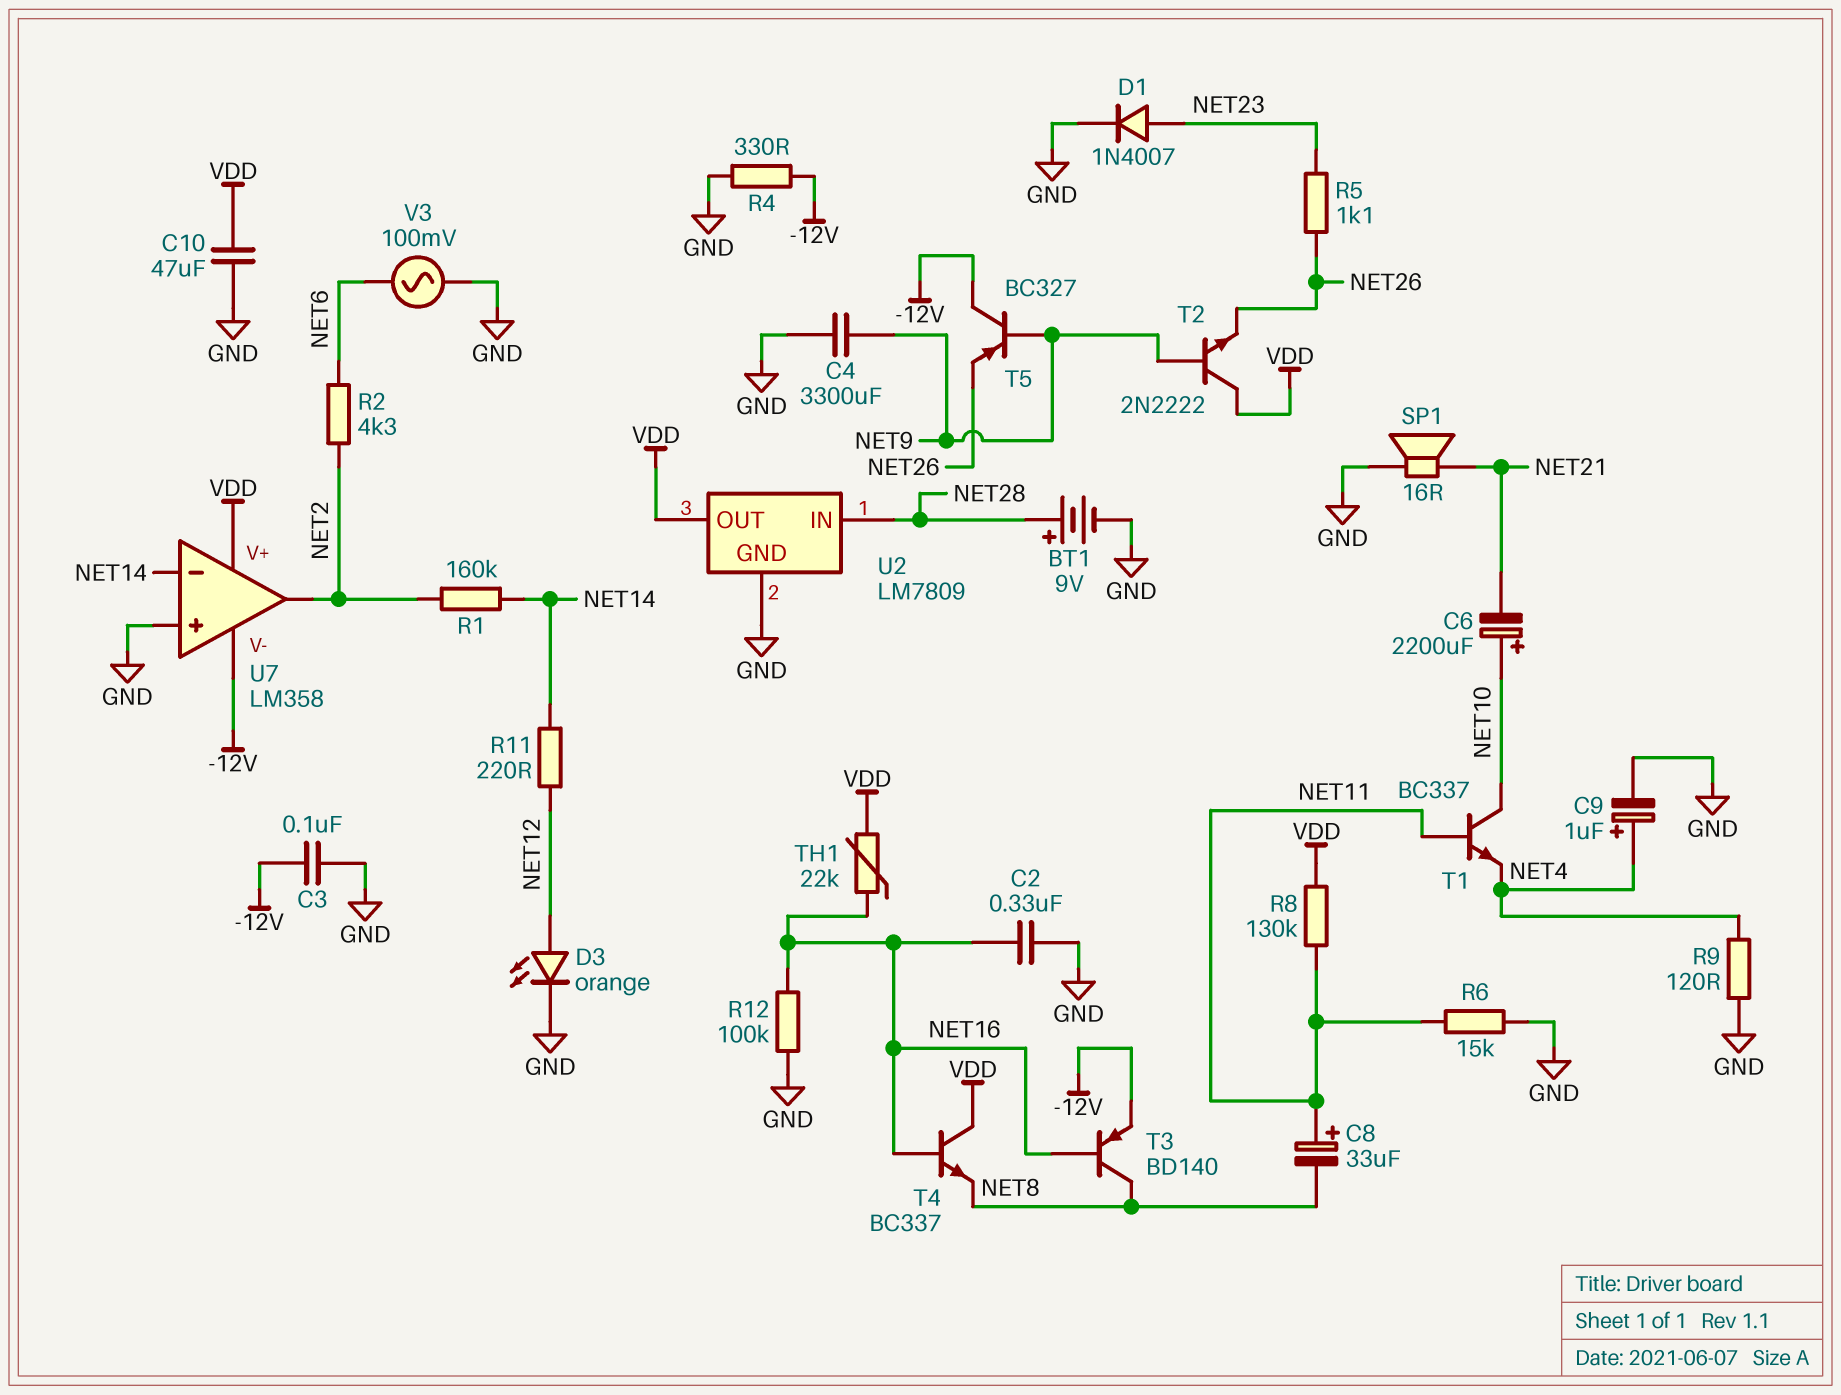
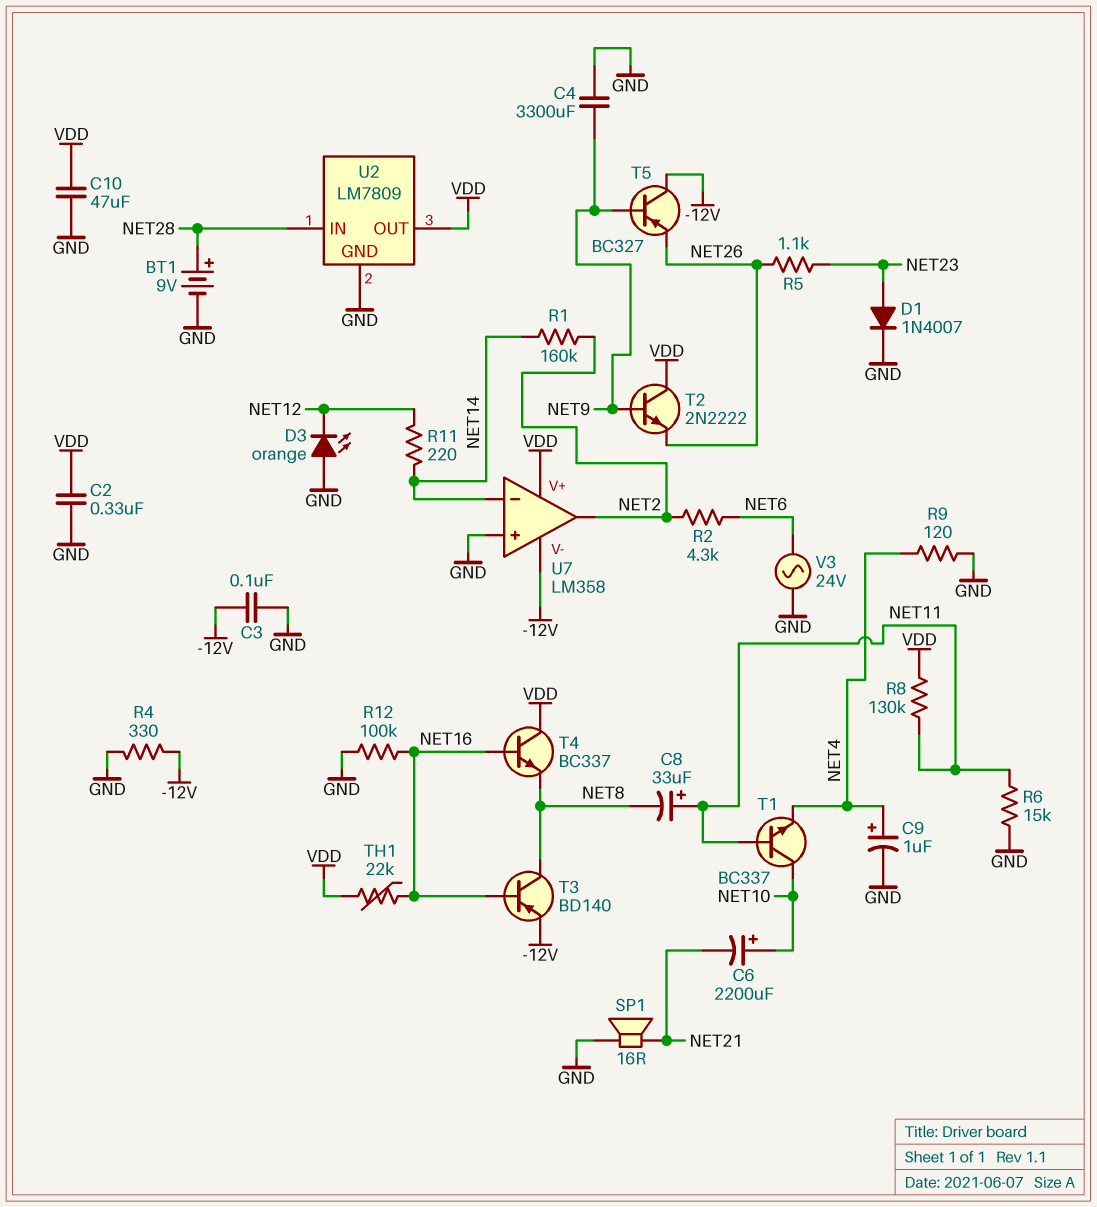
C2: 330nF (GND, NET16) -> 330nF (GND, VDD)
D3: LED orange (A NET12, K GND) -> LED orange (A GND, K NET12)
V3: AC 100mV (GND, NET6) -> AC 24V (GND, NET6)

